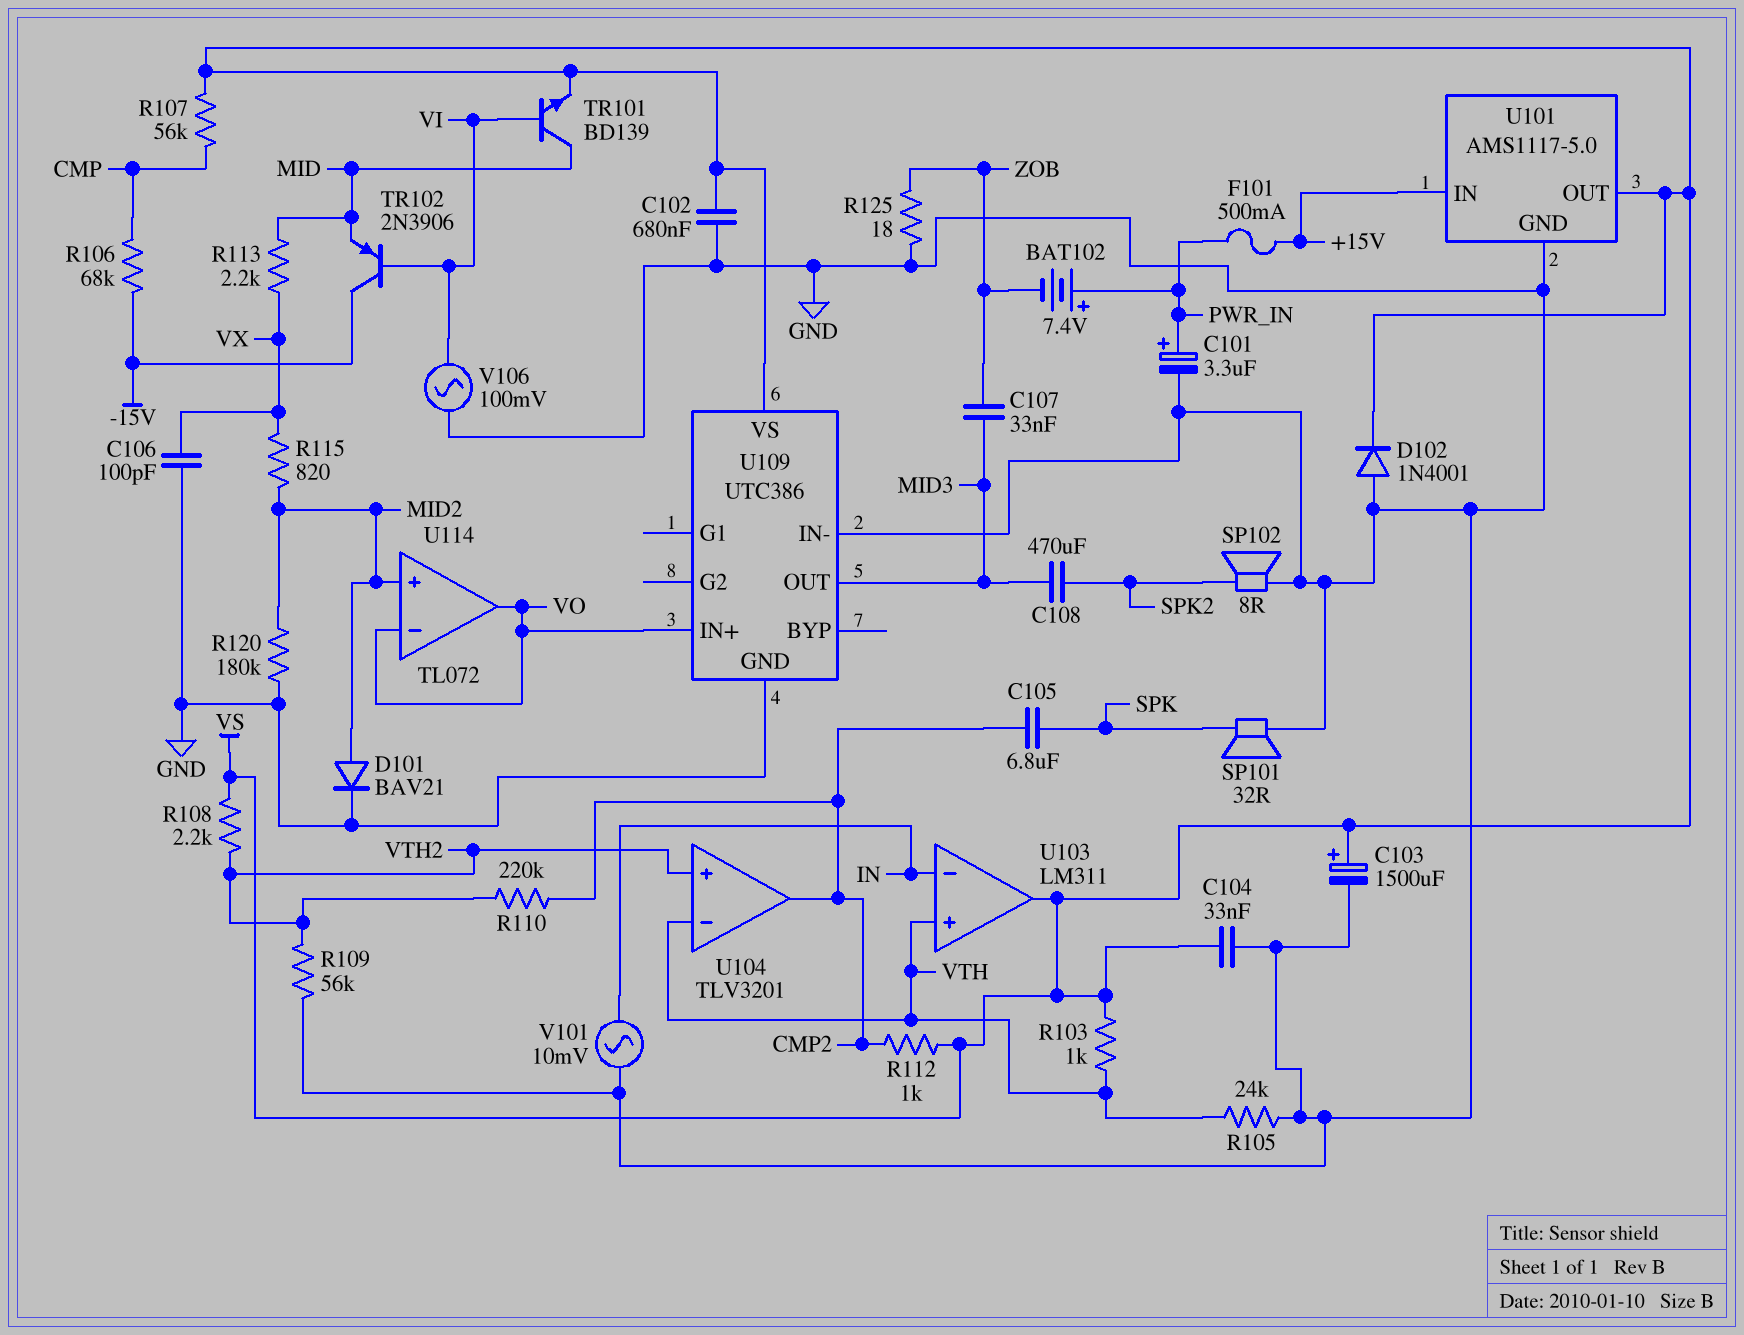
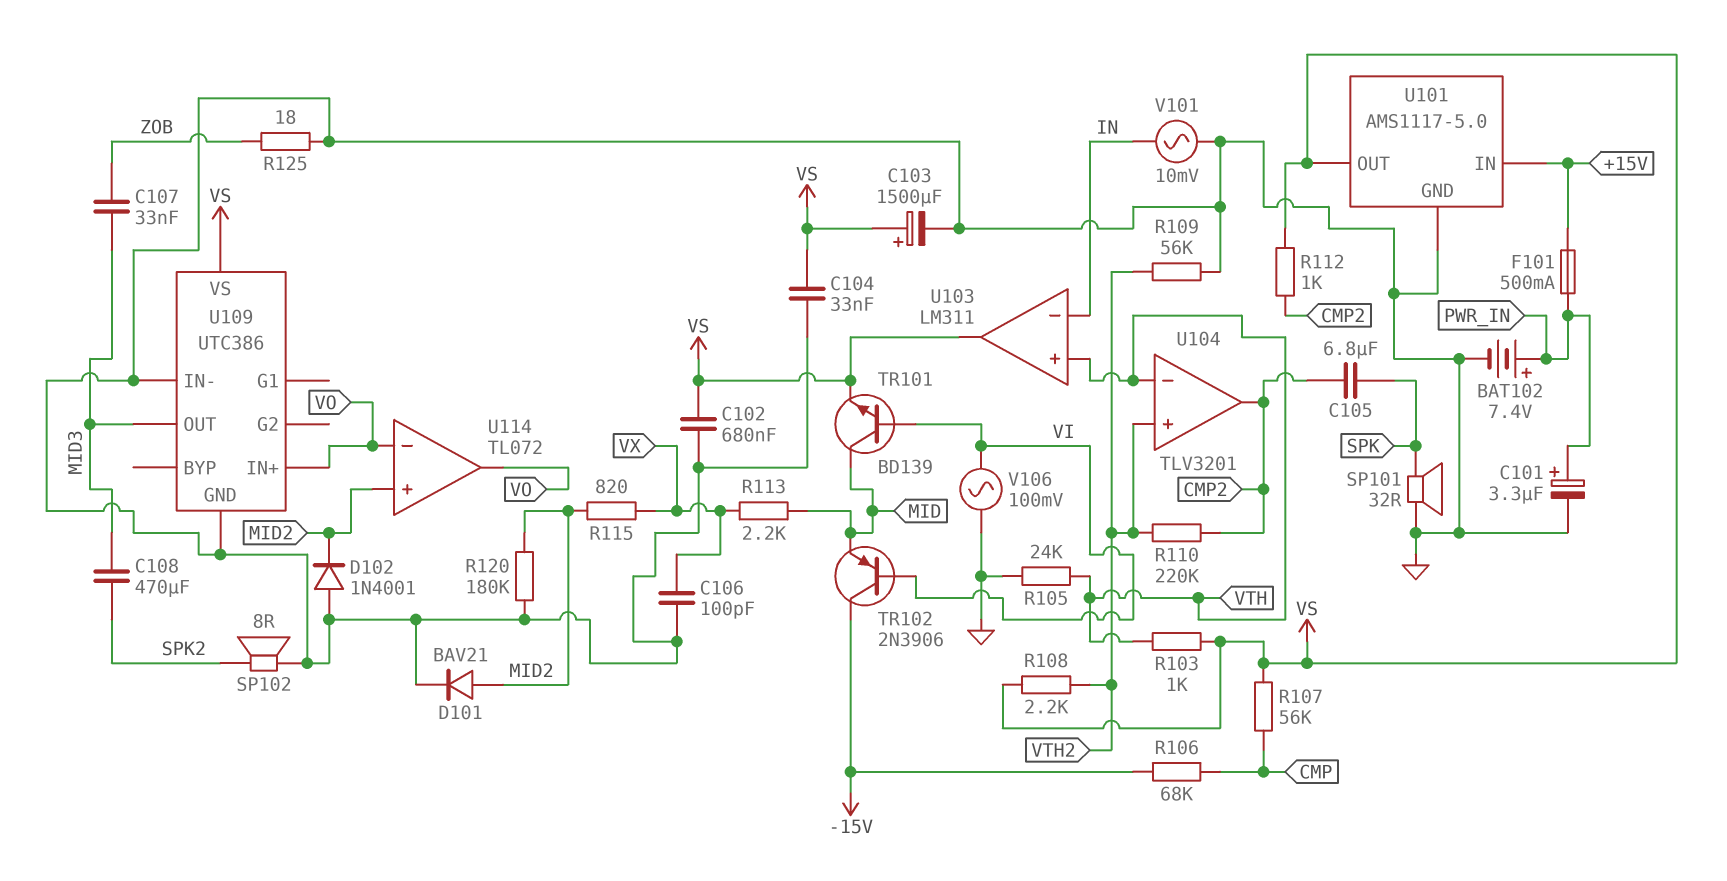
BAT102: 7.4V (plus PWR_IN, minus ZOB) -> 7.4V (plus PWR_IN, minus GND)
D102: diode 1N4001 (A GND, K VS) -> diode 1N4001 (A GND, K MID2)

